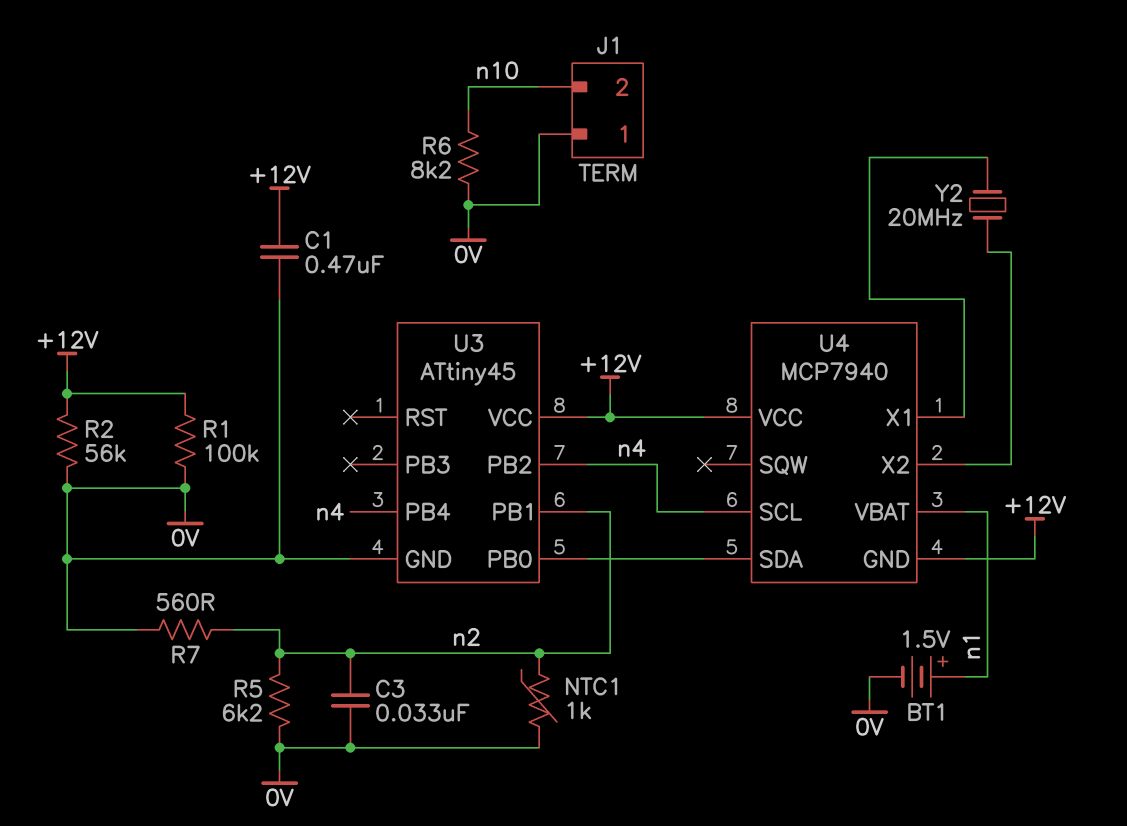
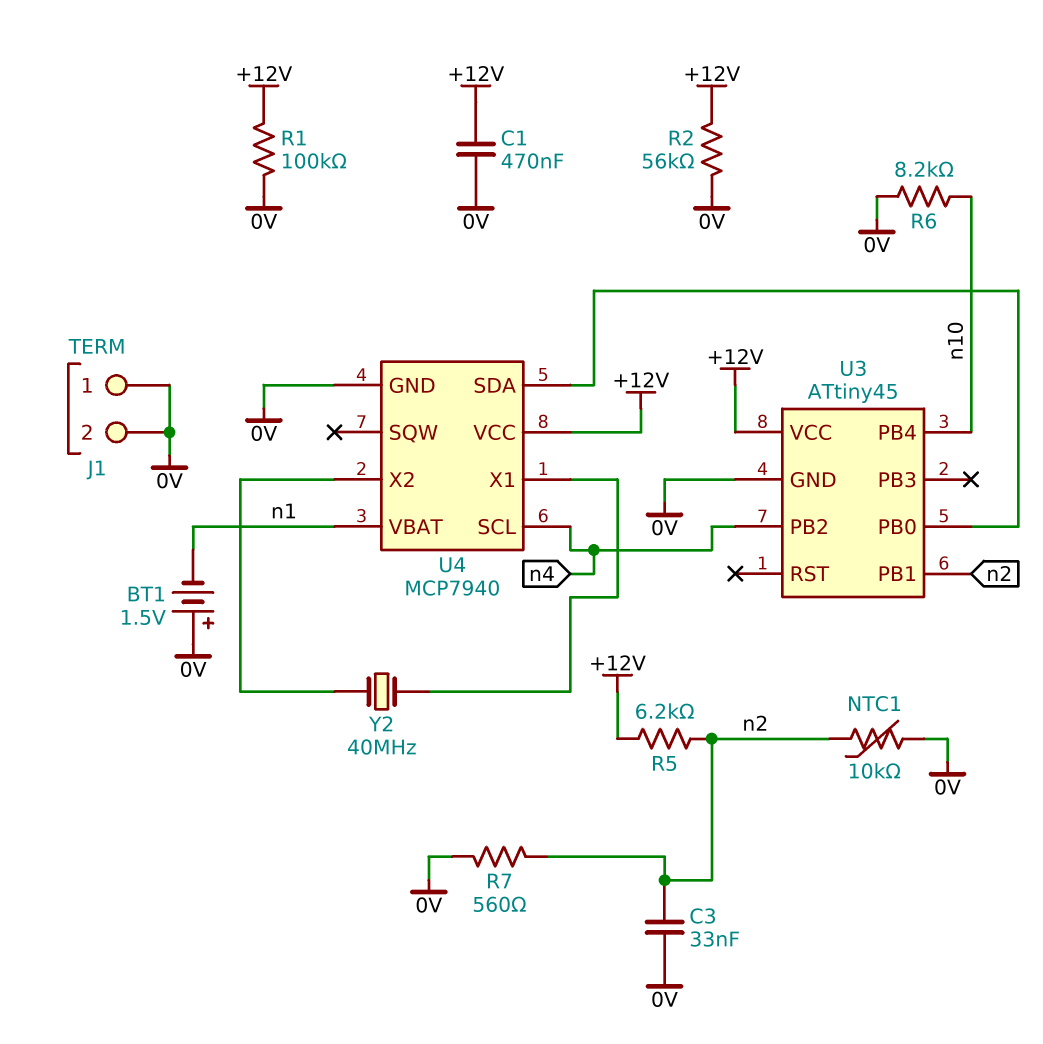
BT1: 1.5V (plus n1, minus 0V) -> 1.5V (plus 0V, minus n1)
J1 pin 2: n10 -> 0V
NTC1: 1k (0V, n2) -> 10k (0V, n2)
R5: 6.2k (0V, n2) -> 6.2k (+12V, n2)
U3 pin PB4: n4 -> n10
U4 pin GND: +12V -> 0V
Y2: 20MHz (U4/X1, U4/X2) -> 40MHz (U4/X1, U4/X2)

